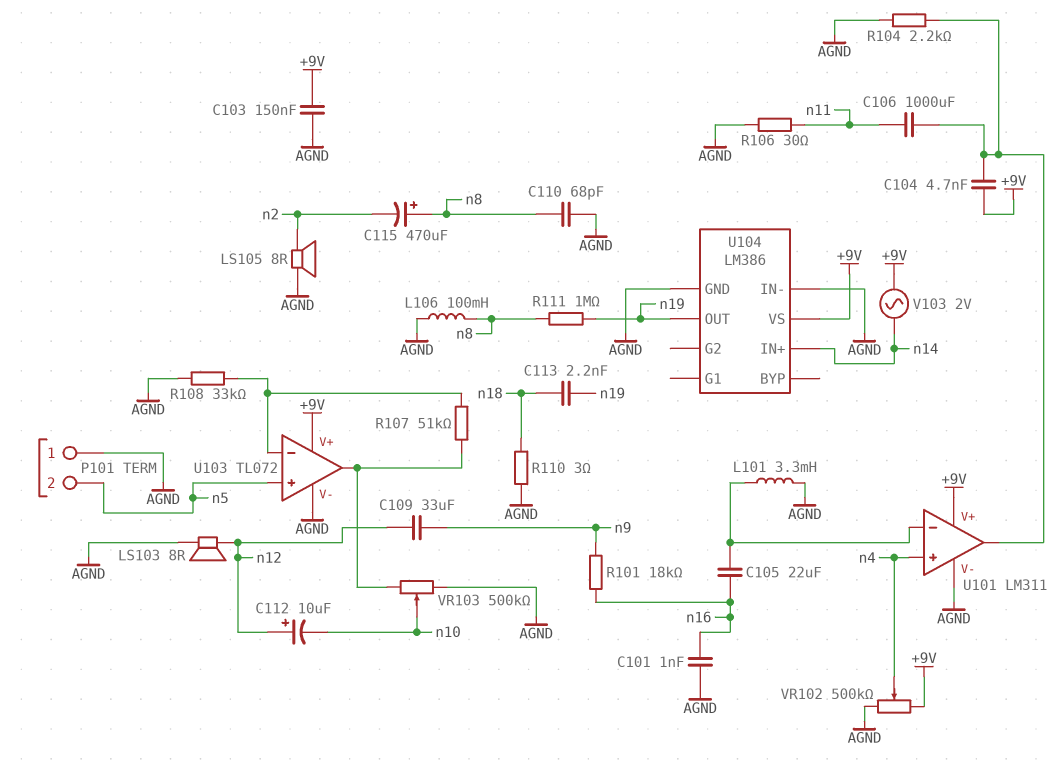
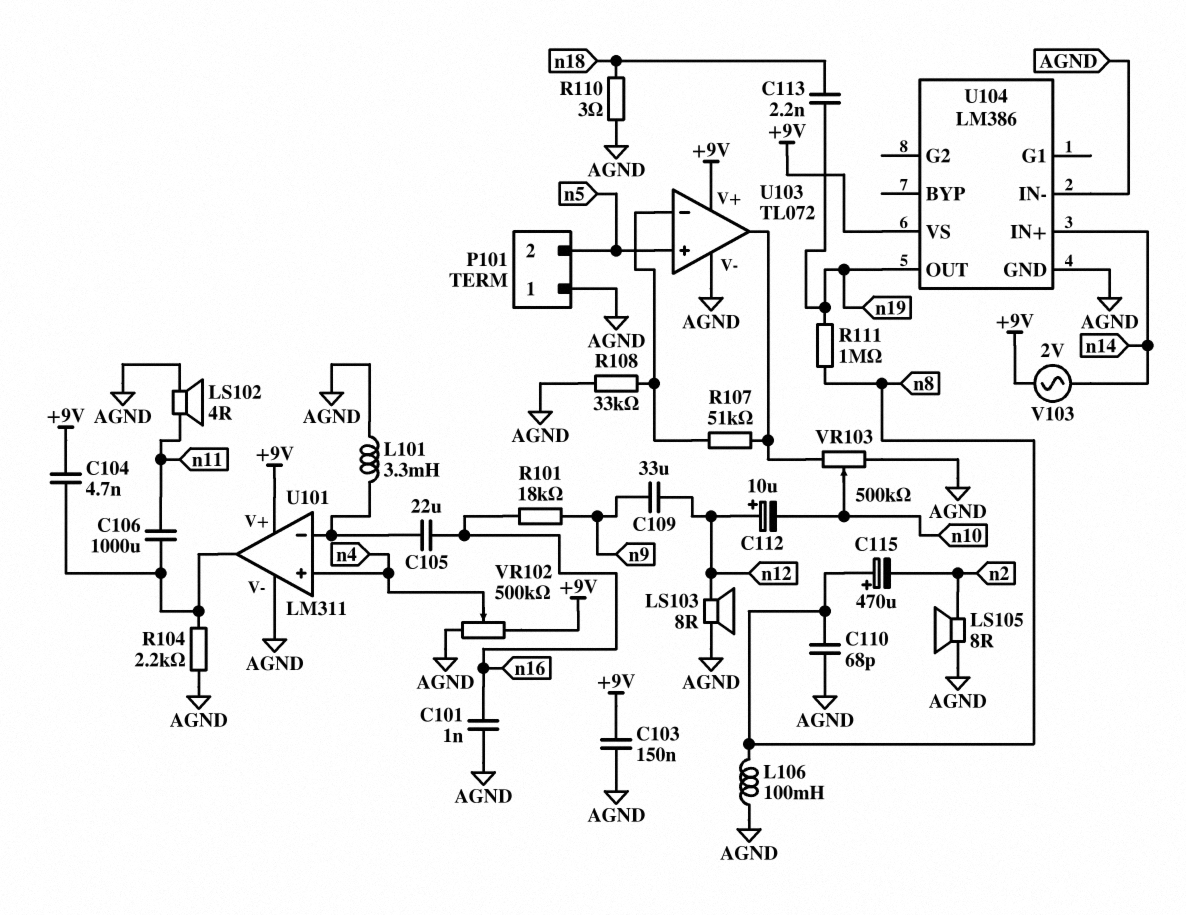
LS102: none -> speaker 4R (AGND, n11)
R106: 30 (AGND, n11) -> none

